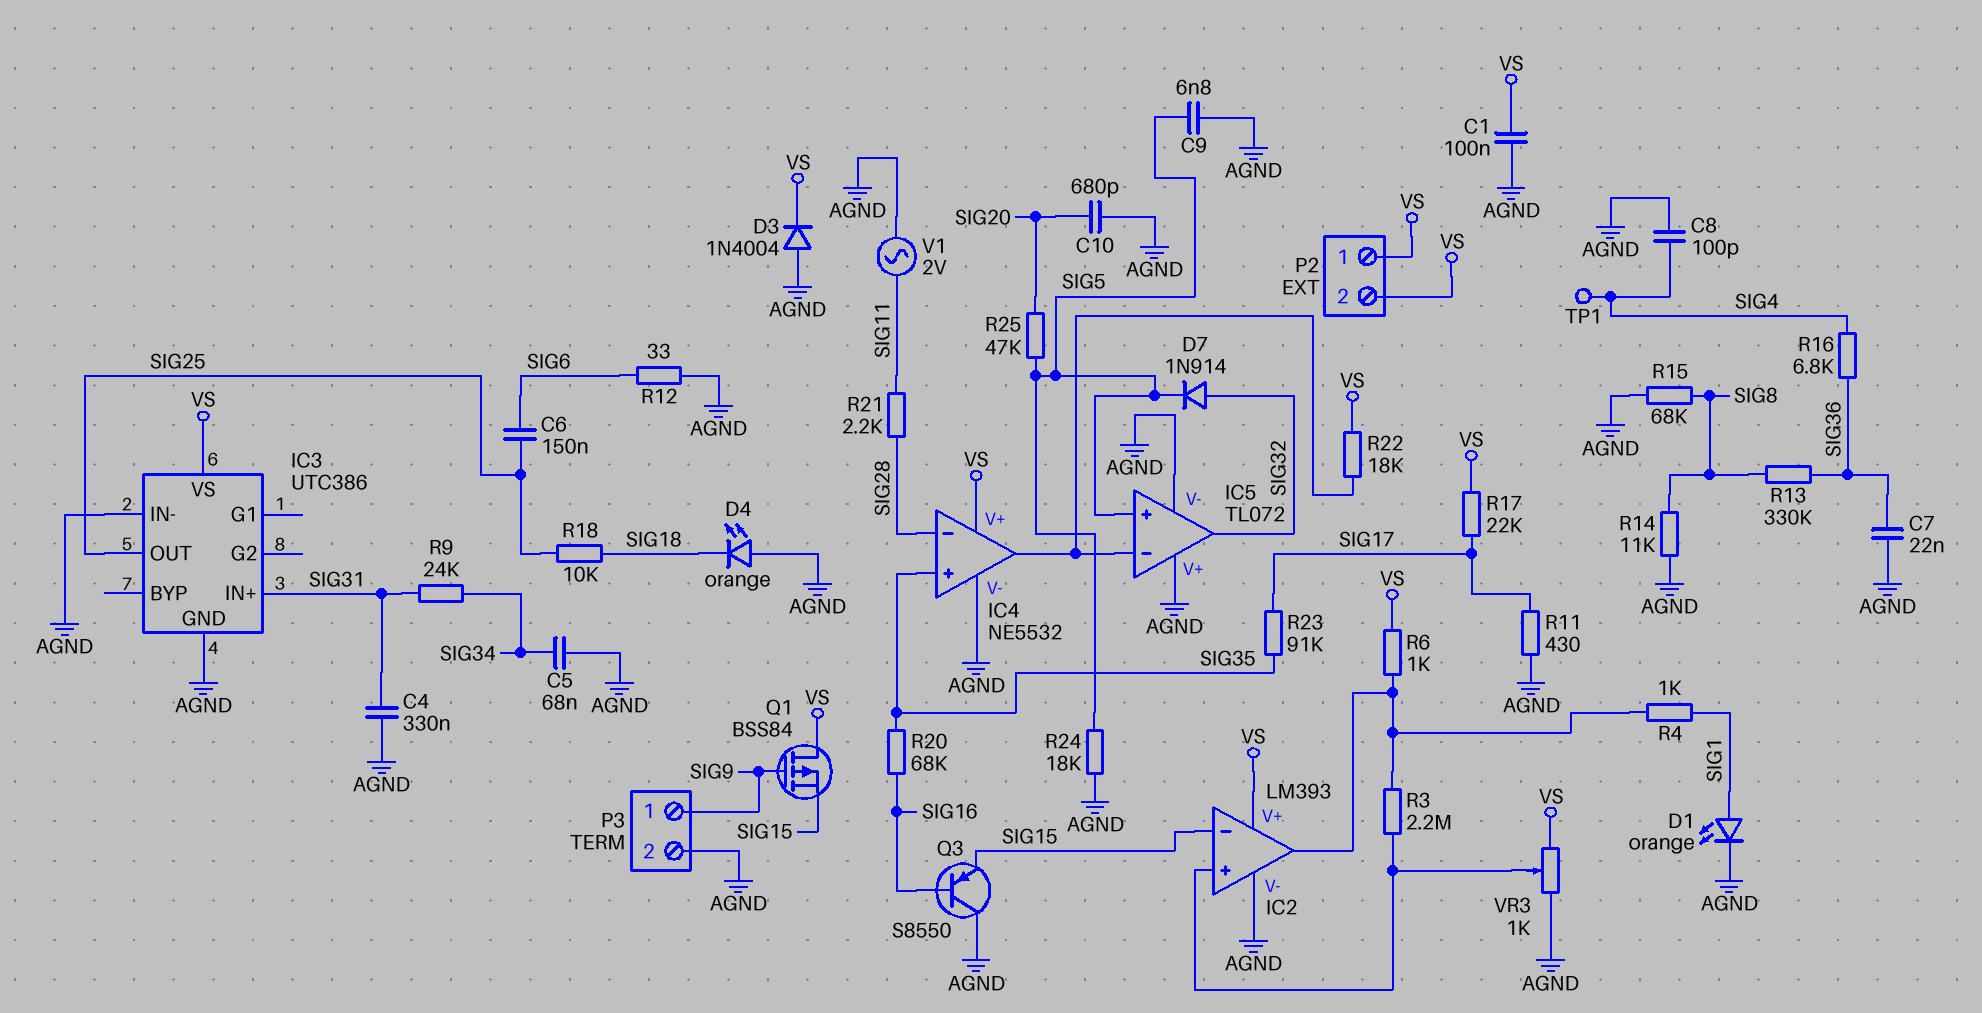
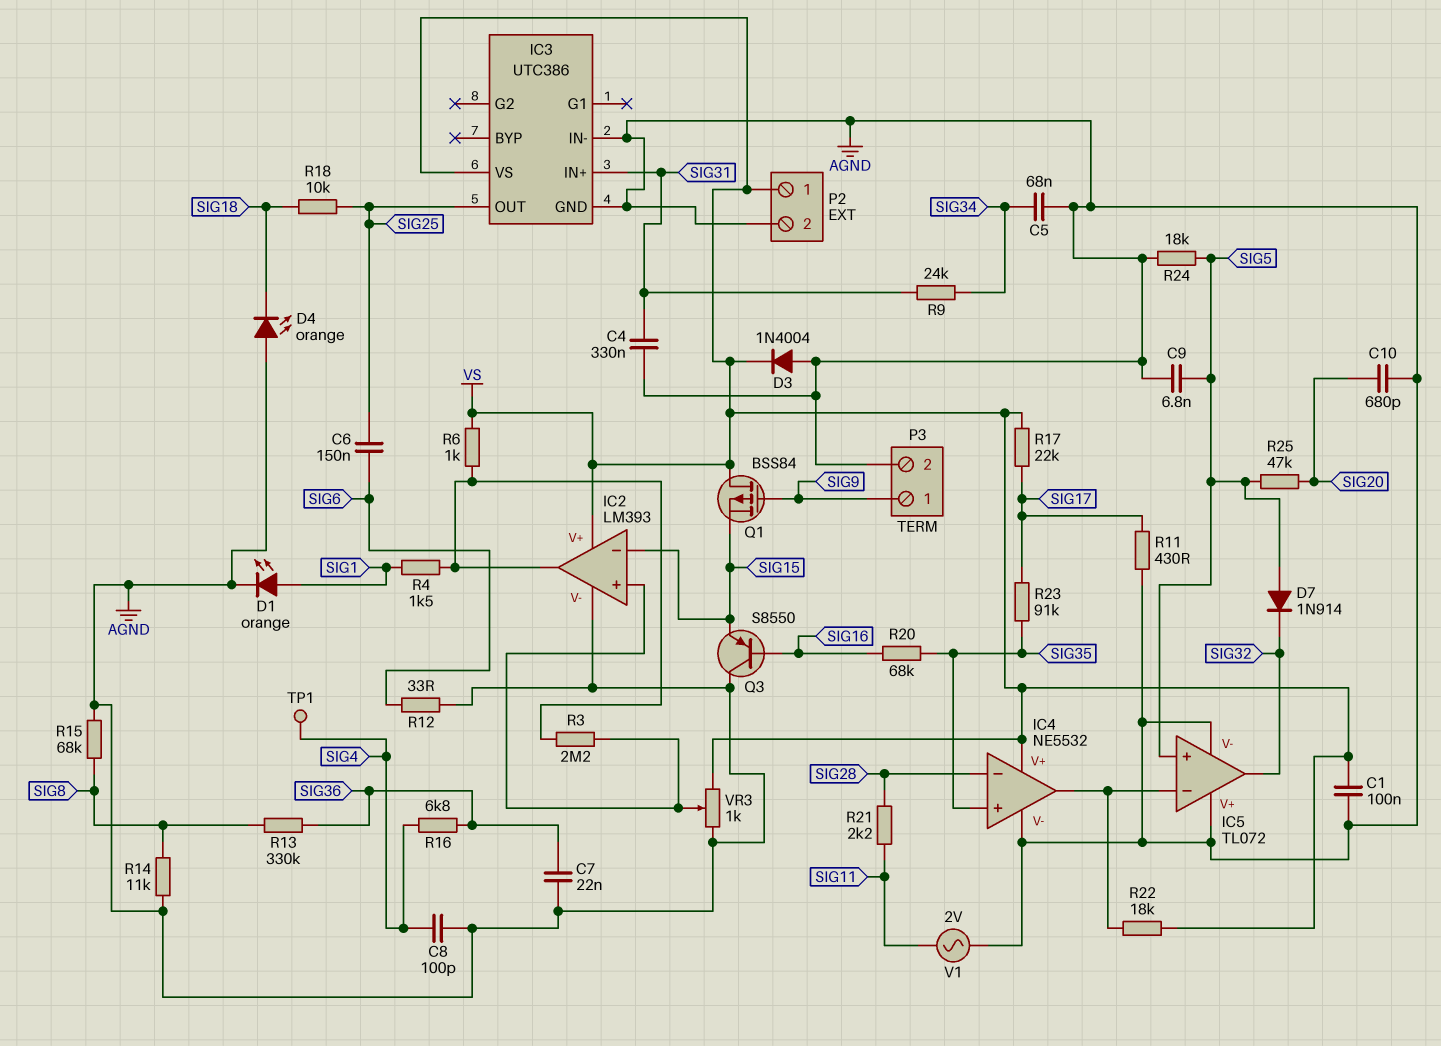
D7: diode 1N914 (A SIG32, K SIG5) -> diode 1N914 (A SIG5, K SIG32)
P2 pin 2: VS -> AGND
R4: 1k (IC2/out, SIG1) -> 1.5k (IC2/out, SIG1)

